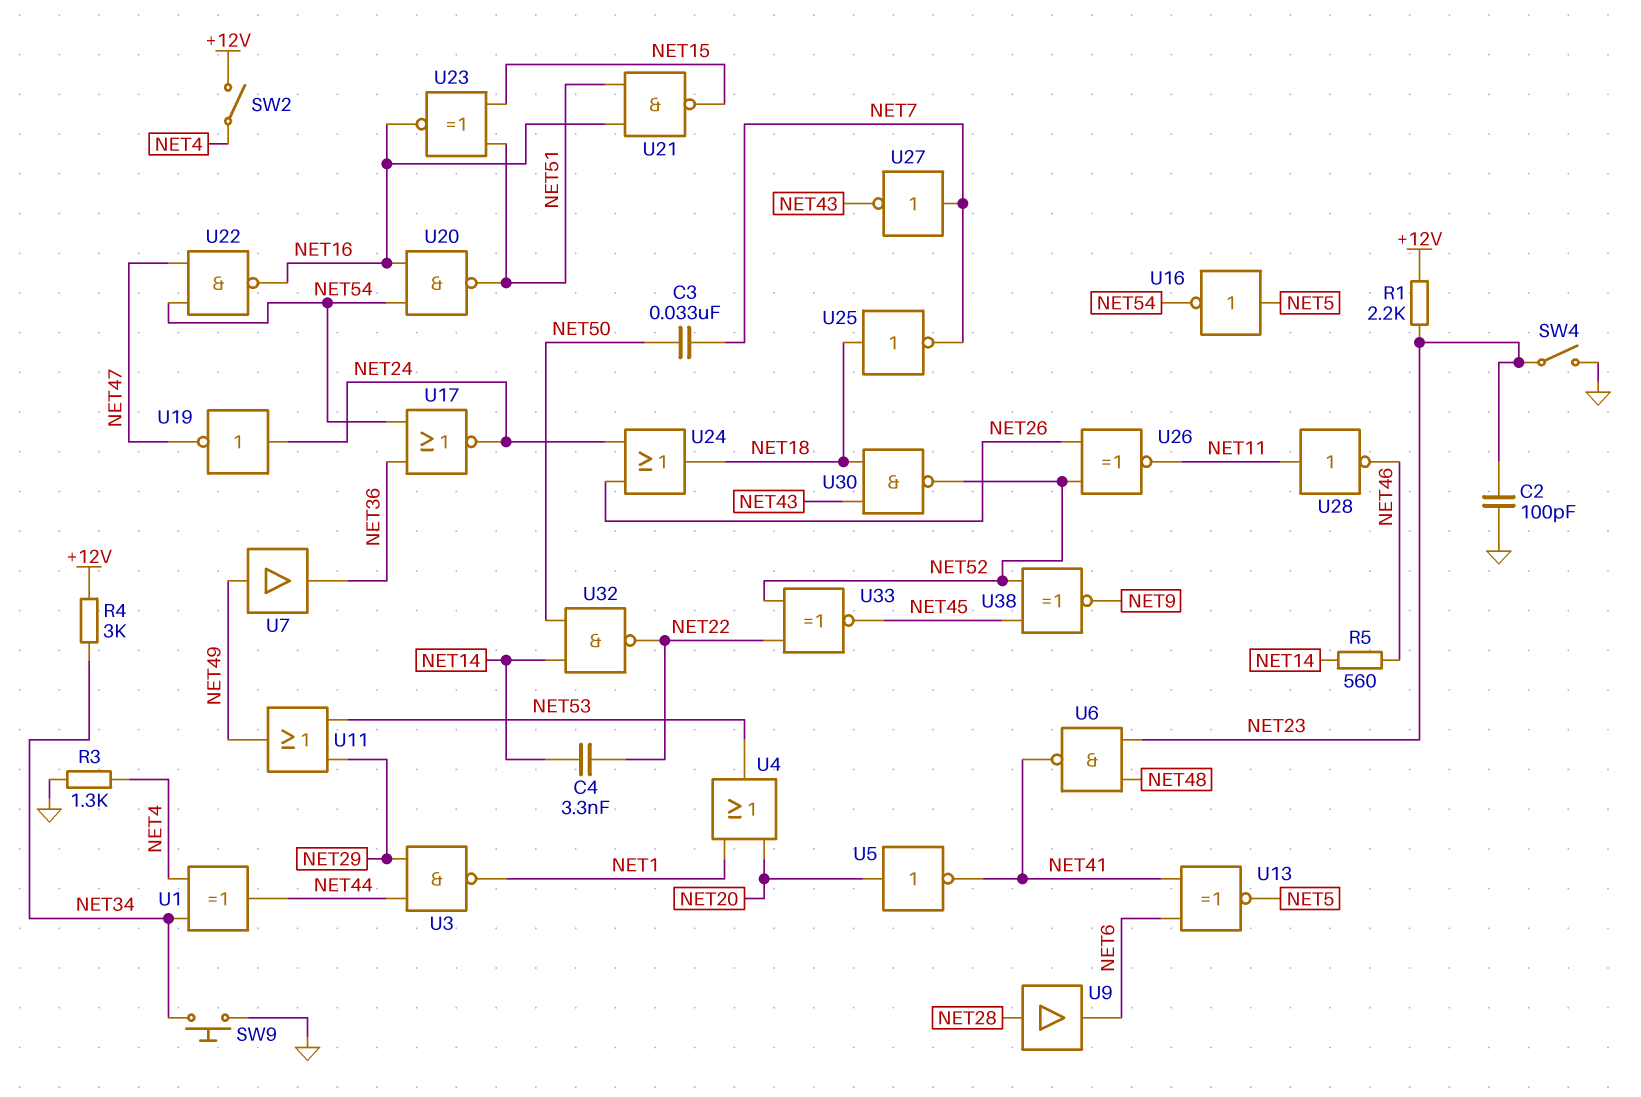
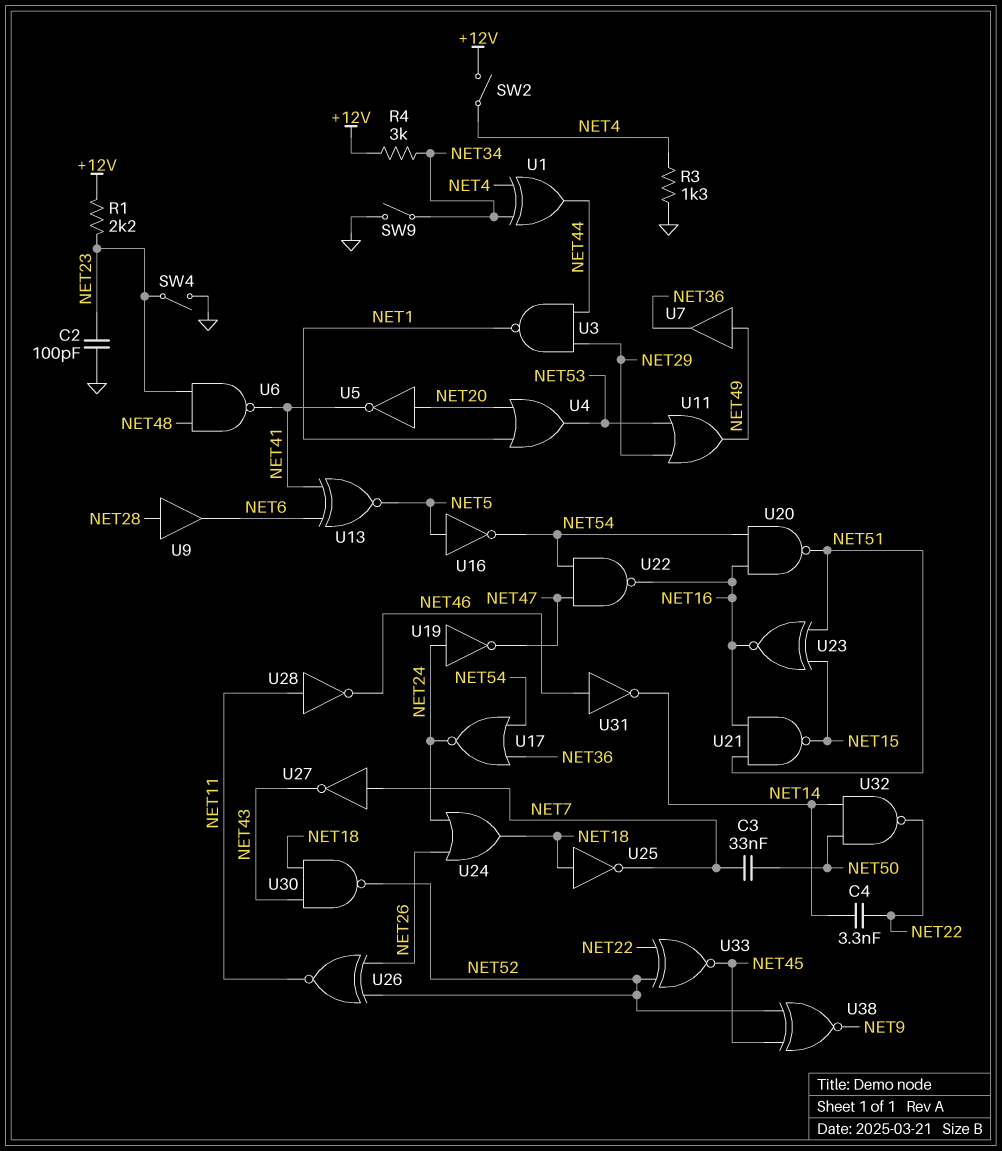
R5: 560 (NET14, NET46) -> none
SW9: button (GND, NET34) -> switch (GND, NET34)
U31: none -> NOT (in NET46, out NET14)

